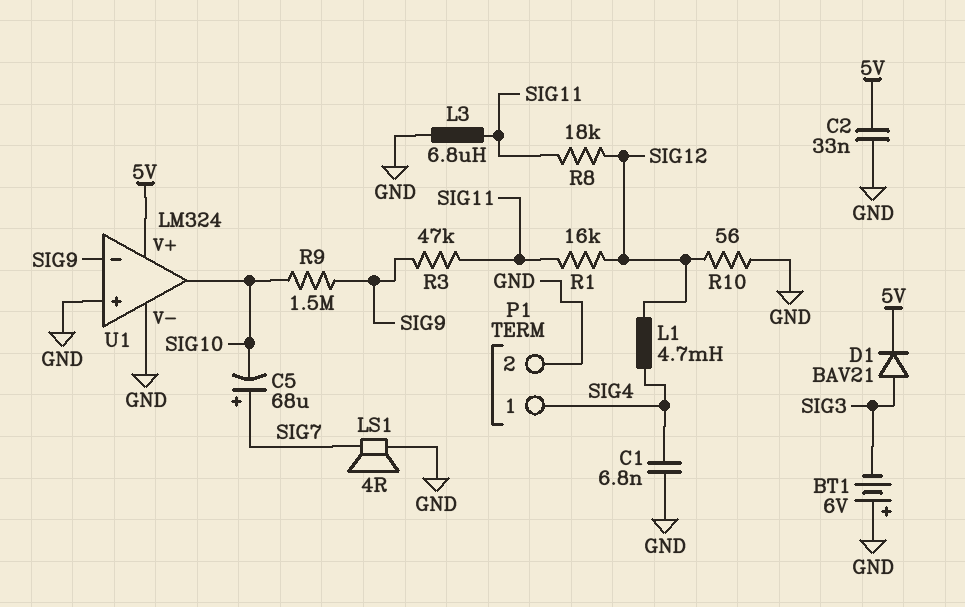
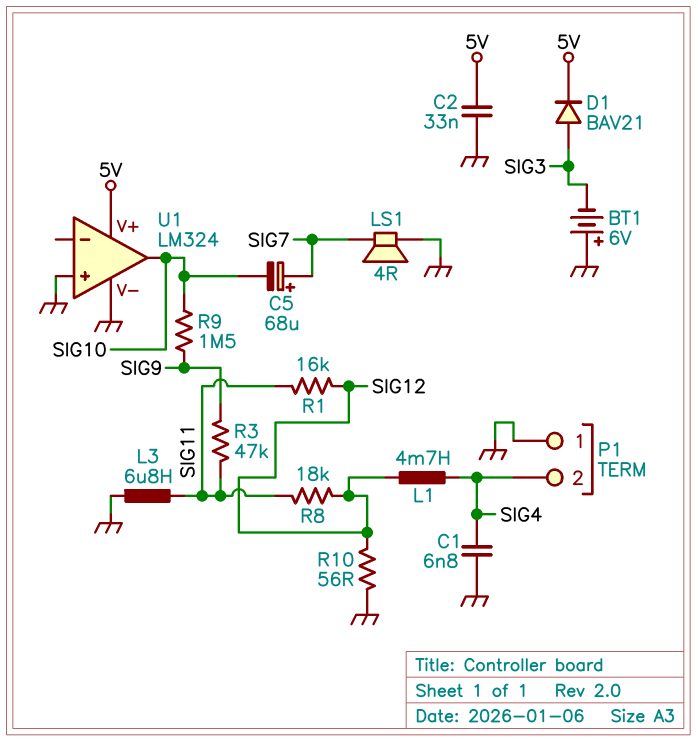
P1 pin 1: SIG4 -> GND
P1 pin 2: GND -> SIG4
U1 pin in-: SIG9 -> none

